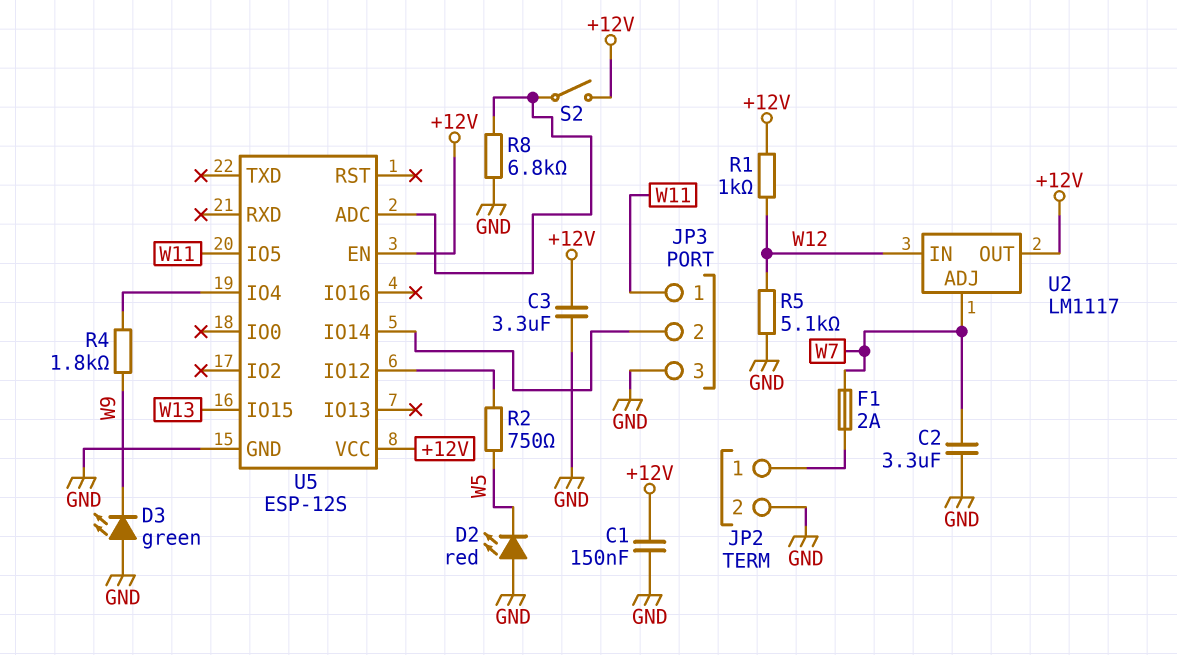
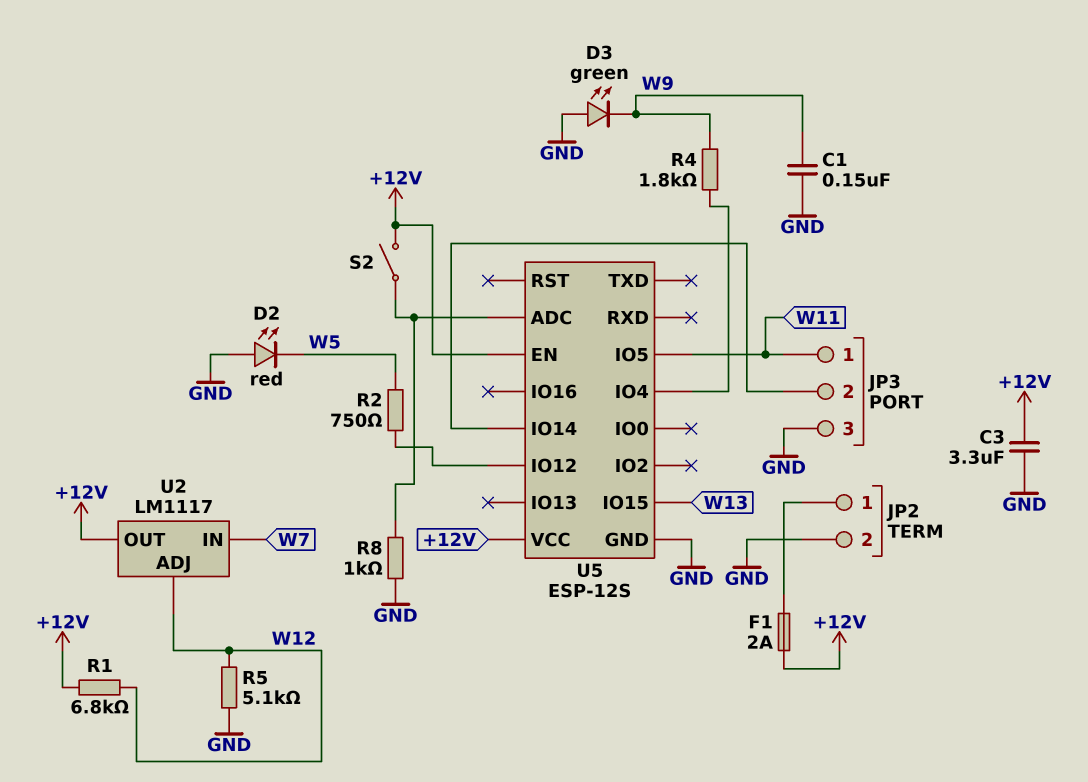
C1: 150nF (+12V, GND) -> 150nF (GND, W9)
C2: 3.3uF (GND, W7) -> none
F1: 2A (JP2/1, W7) -> 2A (+12V, JP2/1)
R1: 1k (+12V, W12) -> 6.8k (+12V, W12)
R8: 6.8k (GND, U5/ADC) -> 1k (GND, U5/ADC)
U2 pin ADJ: W7 -> W12
U2 pin IN: W12 -> W7

